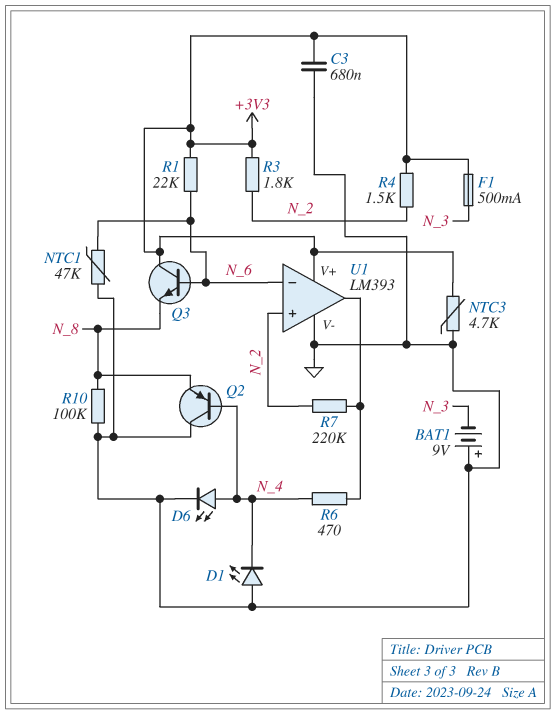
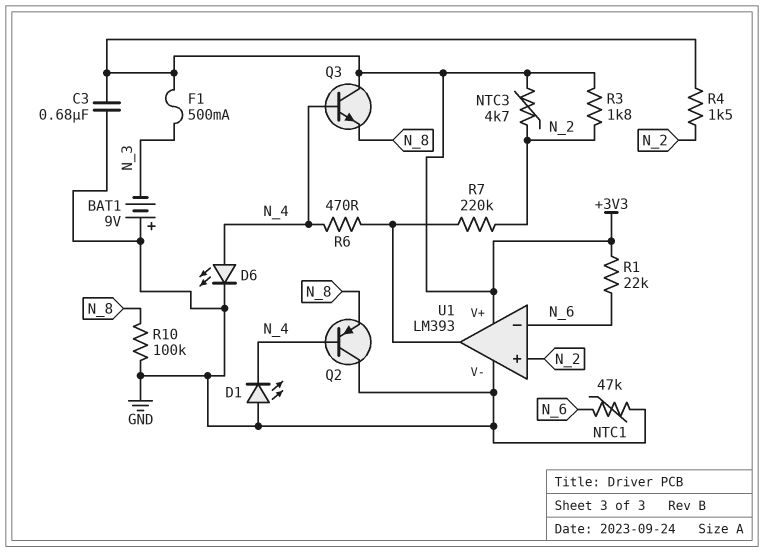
NTC3: 4.7k (+3V3, GND) -> 4.7k (+3V3, N_2)
Q3: NPN (B N_6, C +3V3, E N_8) -> NPN (B N_4, C +3V3, E N_8)

